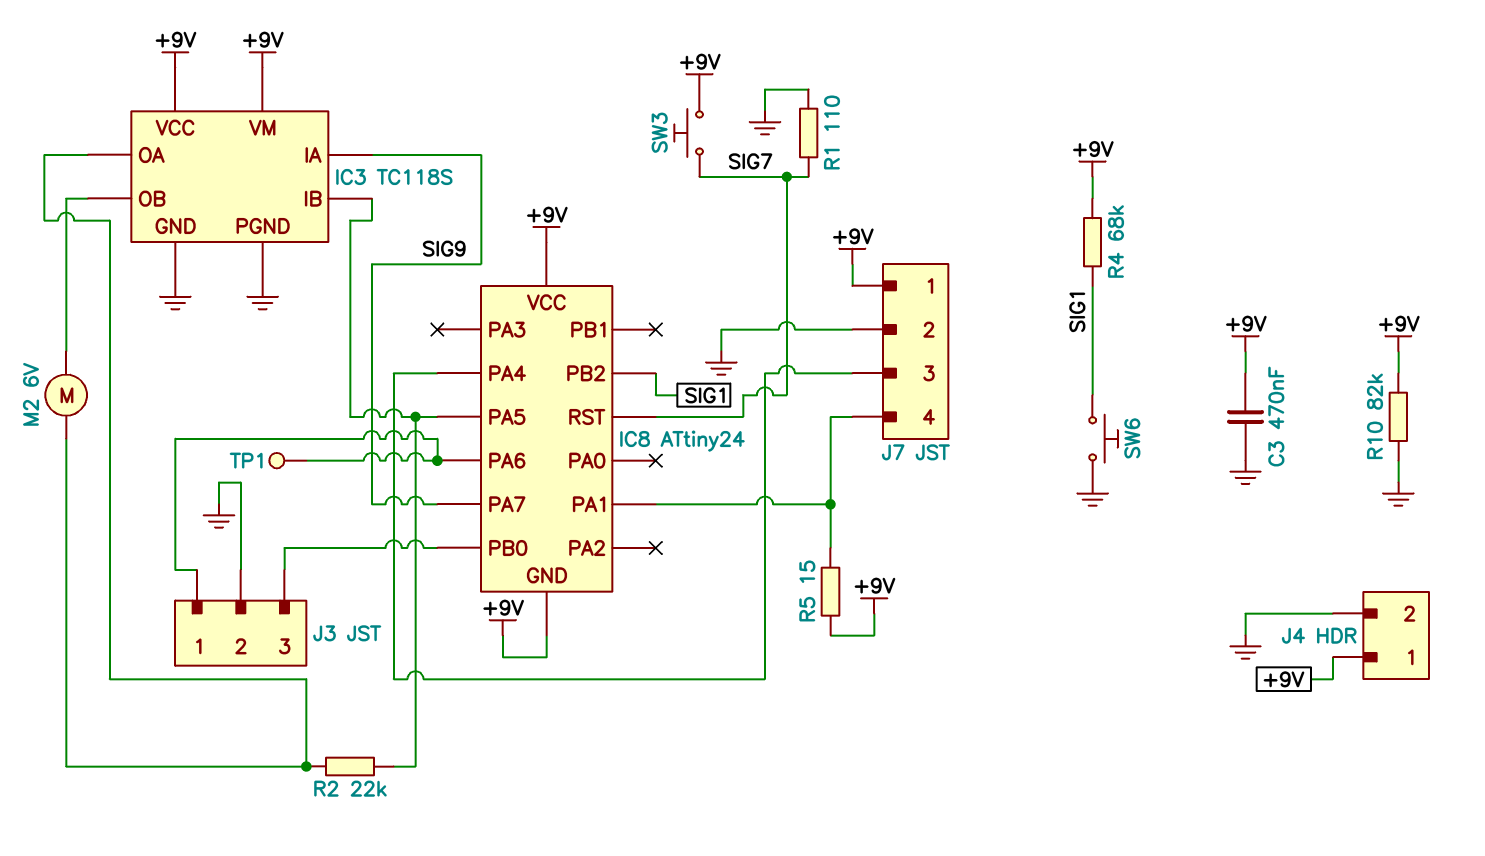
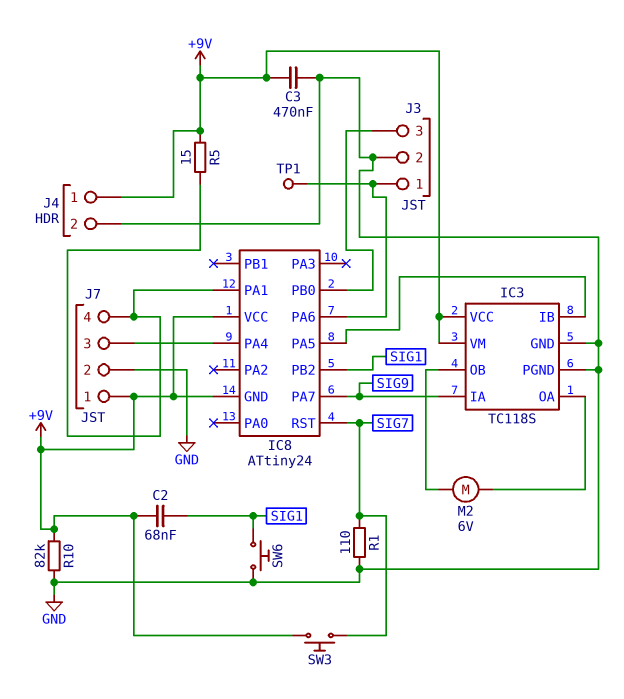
C2: none -> 68nF (+9V, SIG1)
R2: 22k (IC3/IB, IC3/OA) -> none
R4: 68k (+9V, SIG1) -> none

